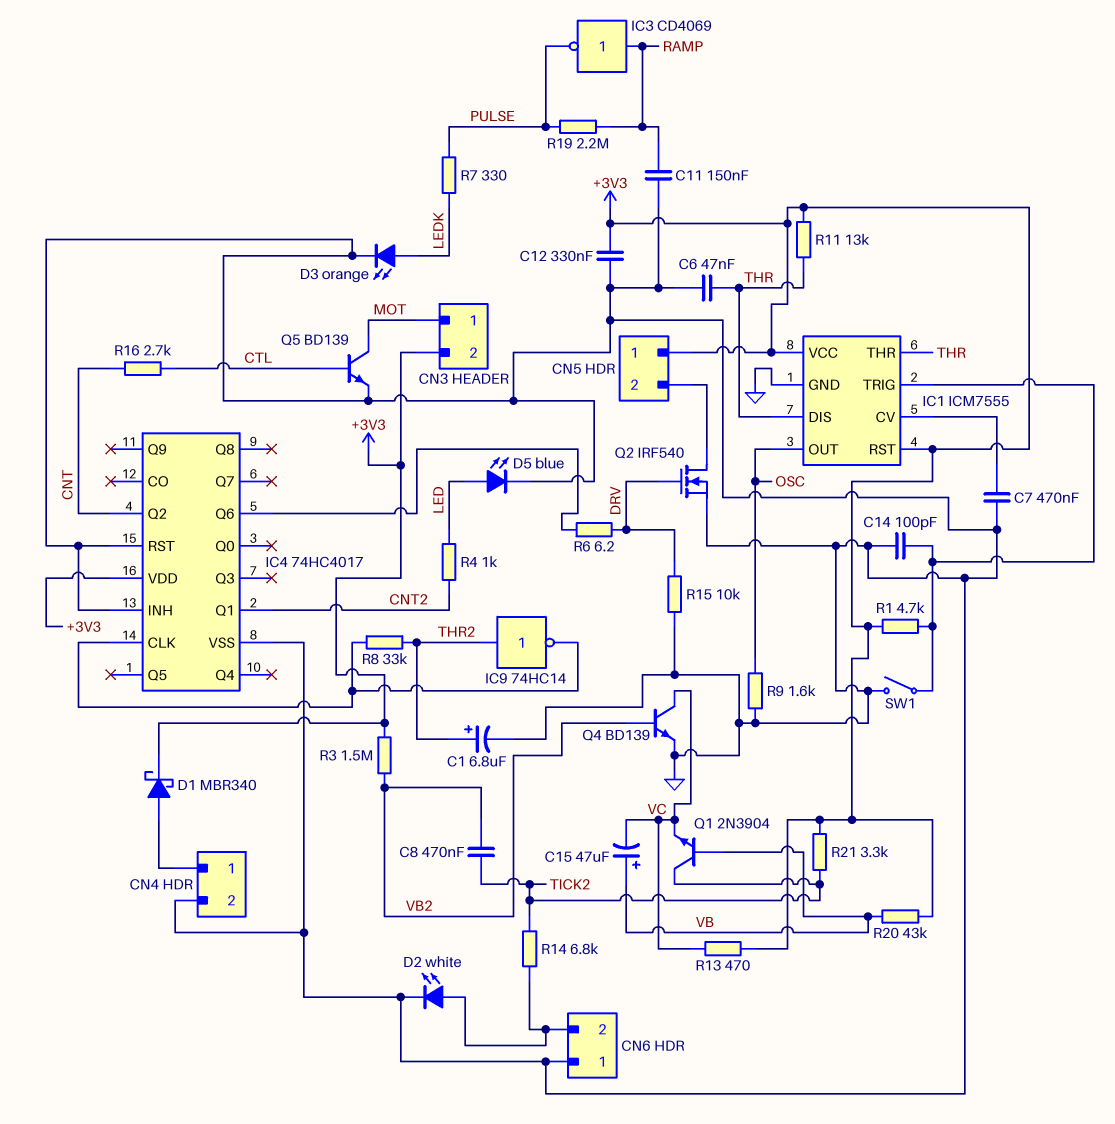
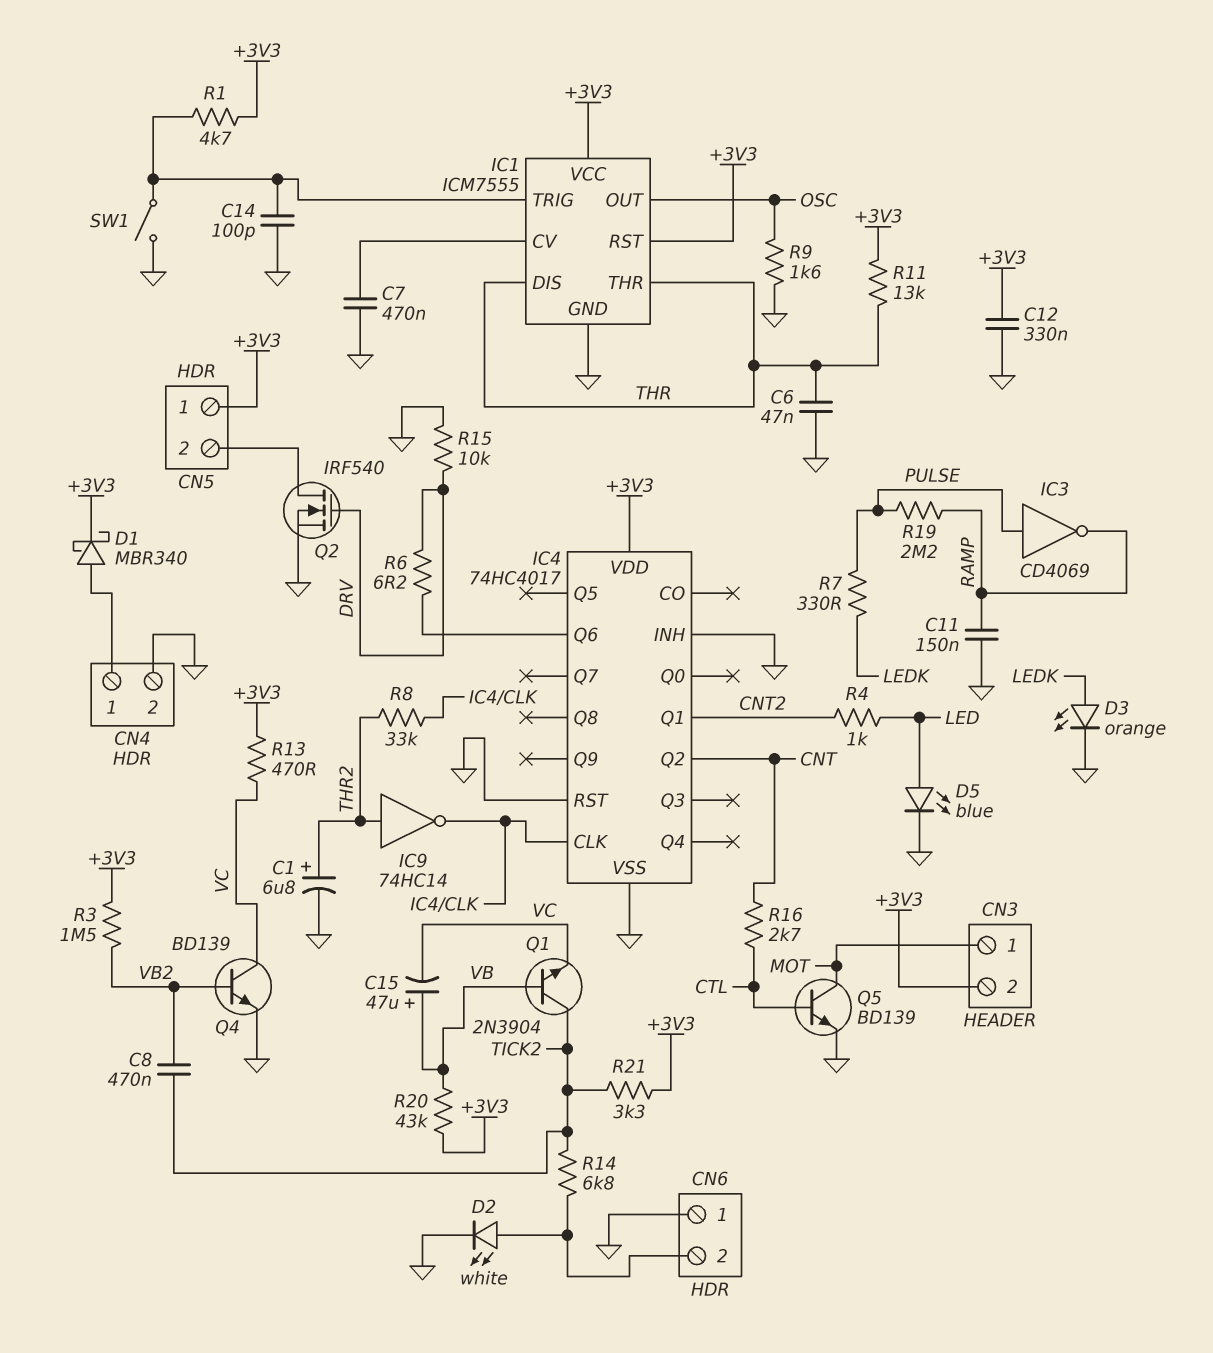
IC3: NOT CD4069 (in RAMP, out PULSE) -> NOT CD4069 (in PULSE, out RAMP)

